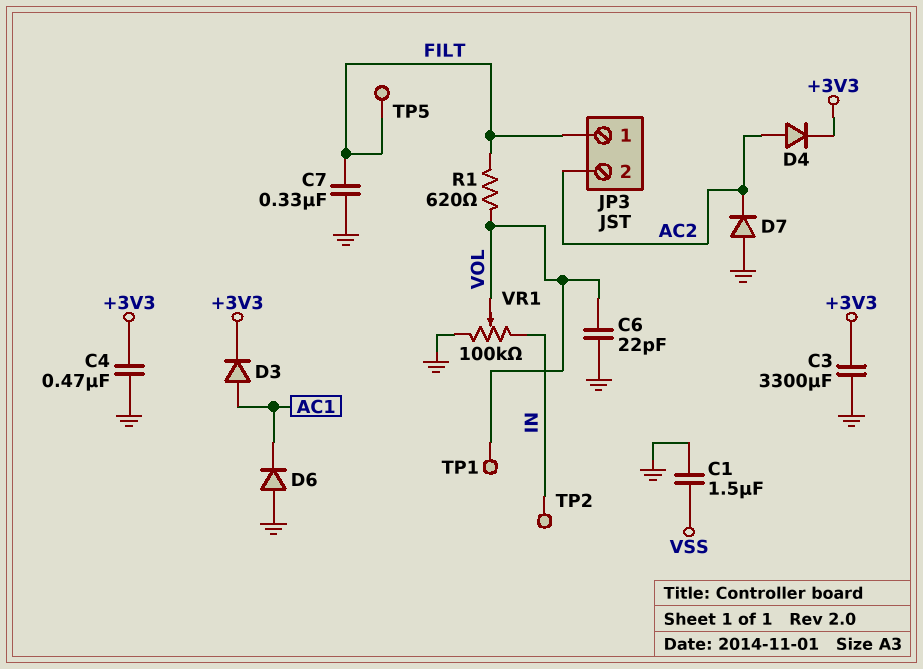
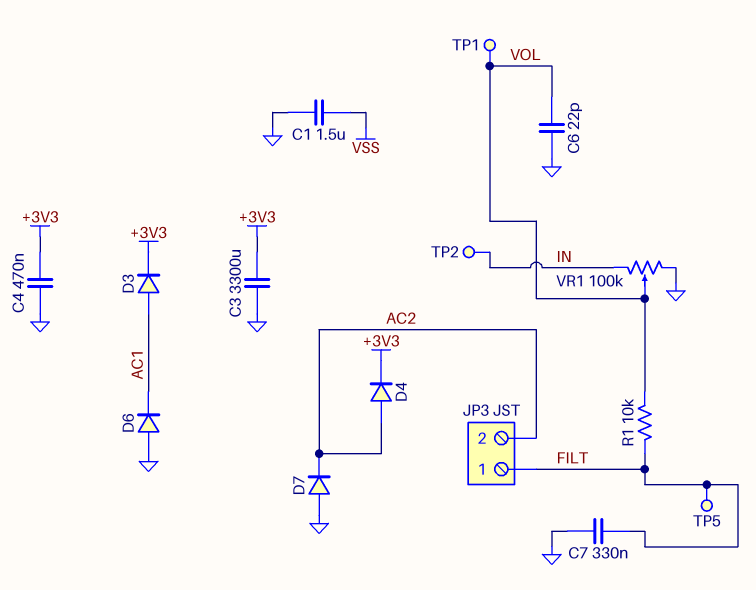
R1: 620 (FILT, VOL) -> 10k (FILT, VOL)

